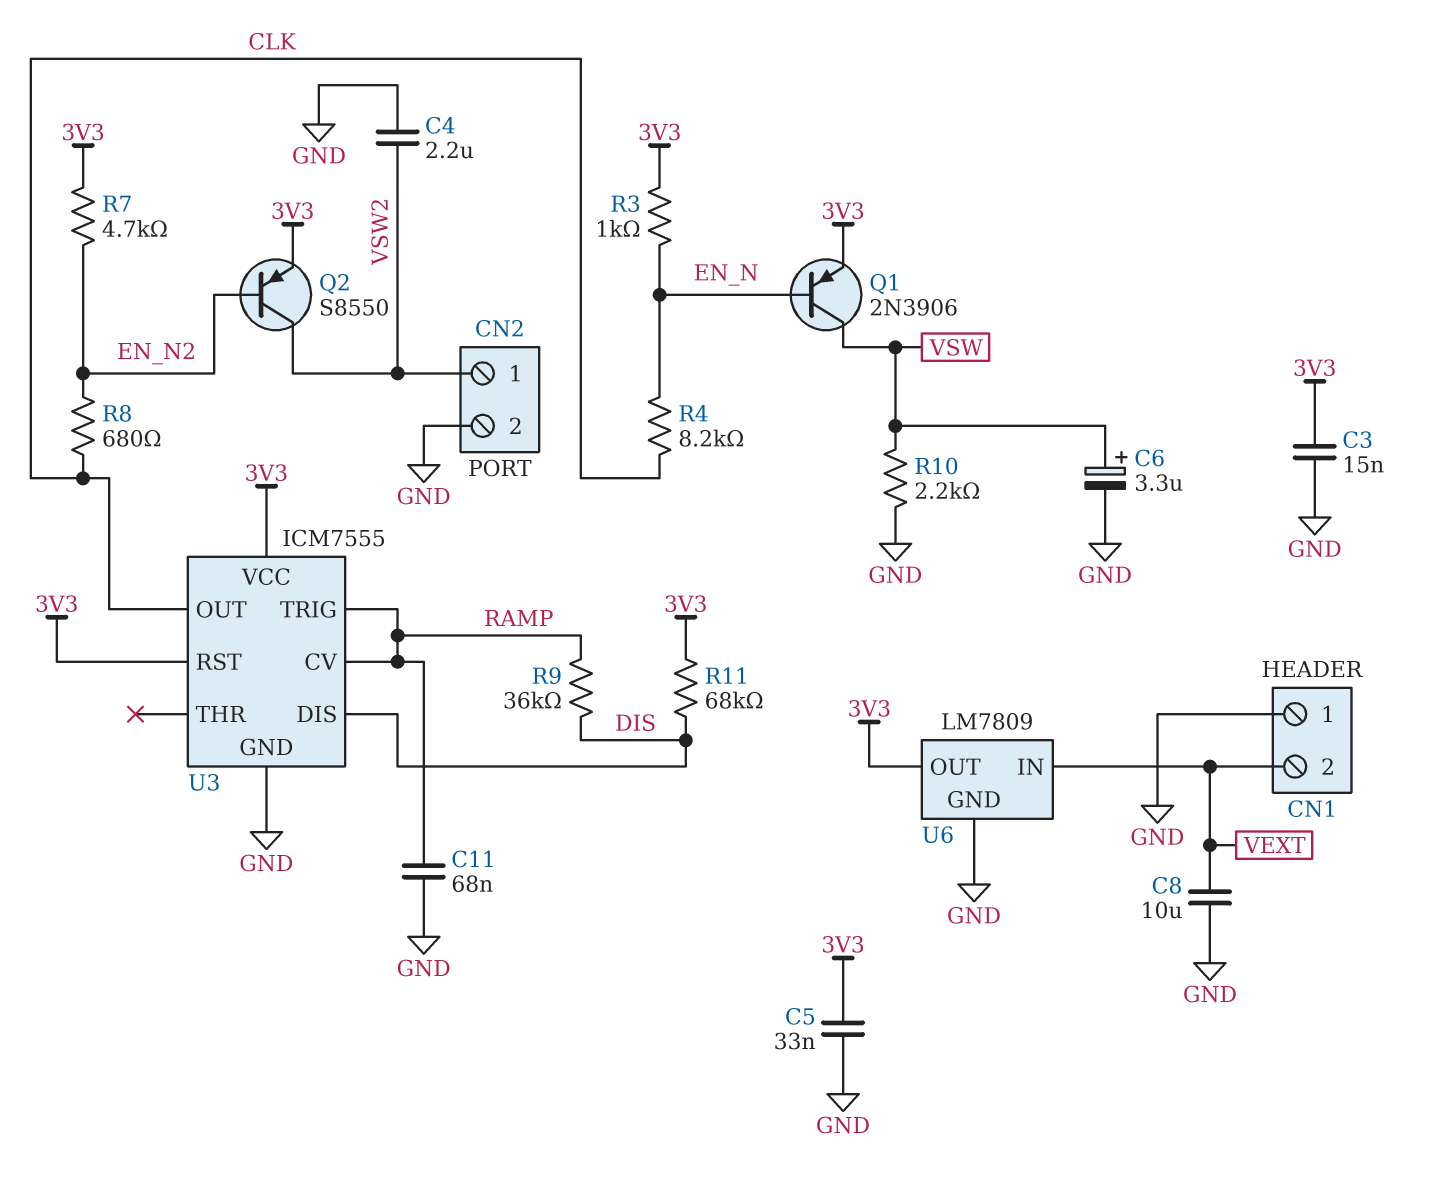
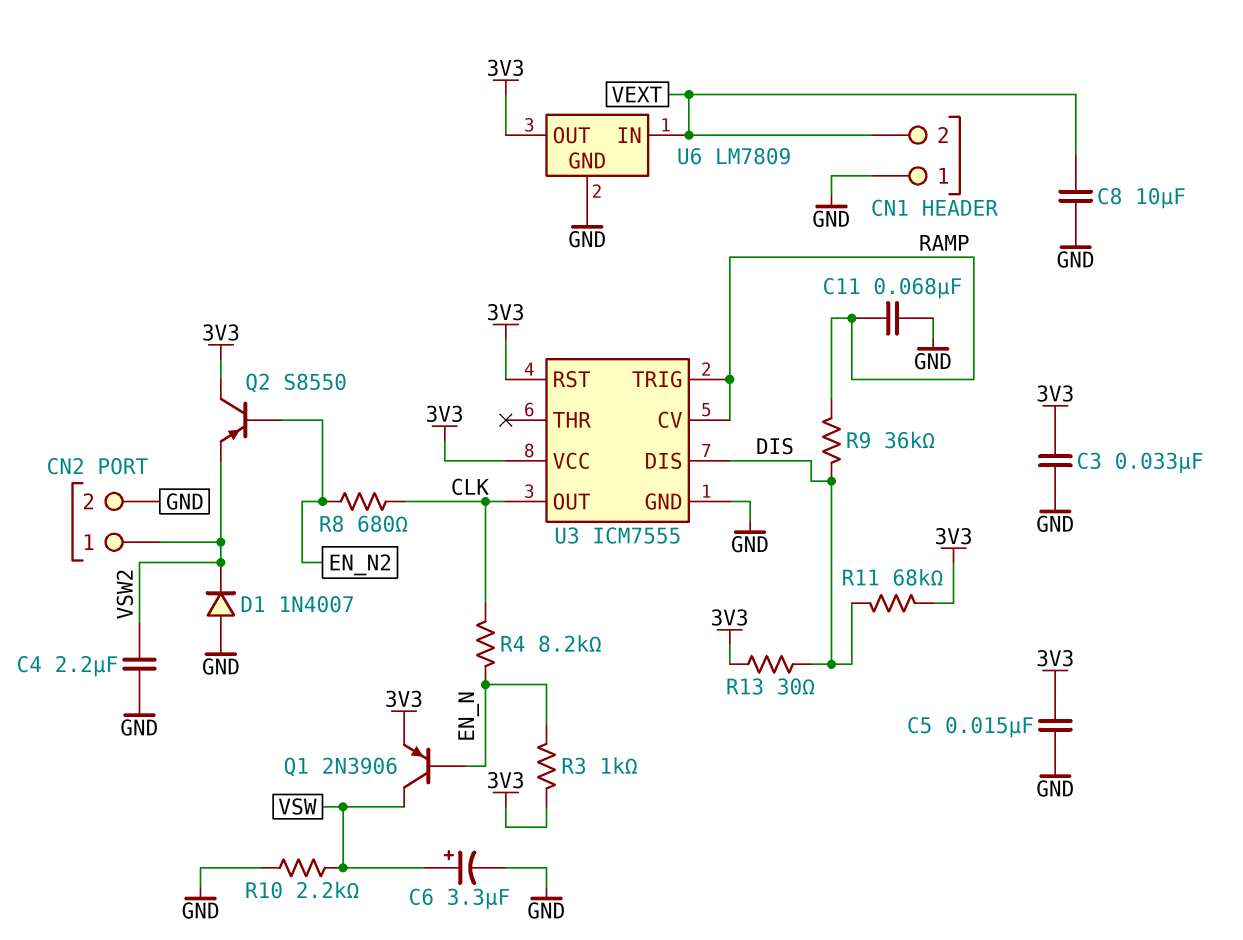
C3: 15nF (3V3, GND) -> 33nF (3V3, GND)
C5: 33nF (3V3, GND) -> 15nF (3V3, GND)
D1: none -> diode 1N4007 (A GND, K VSW2)
Q2: PNP S8550 (B EN_N2, C VSW2, E 3V3) -> PNP S8550 (B EN_N2, C 3V3, E VSW2)
R7: 4.7k (3V3, EN_N2) -> none
R13: none -> 30 (3V3, DIS)

